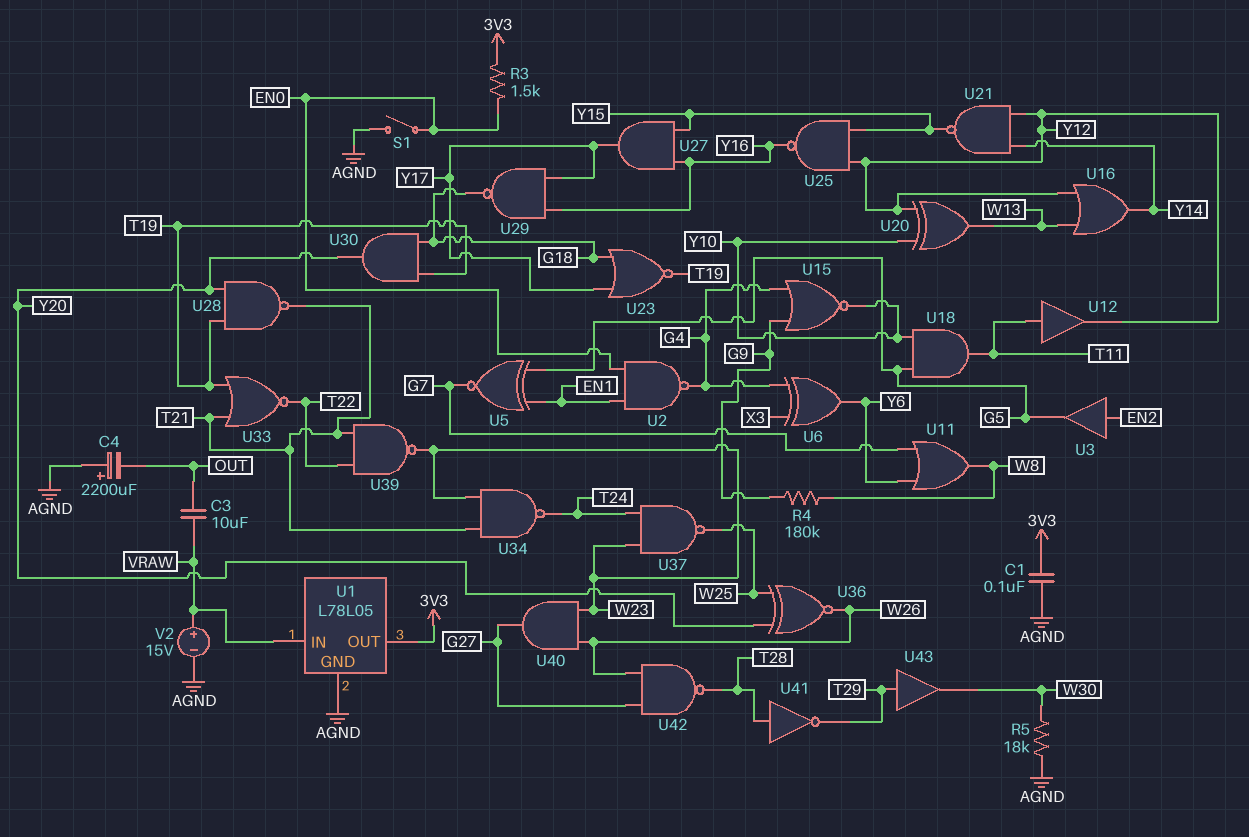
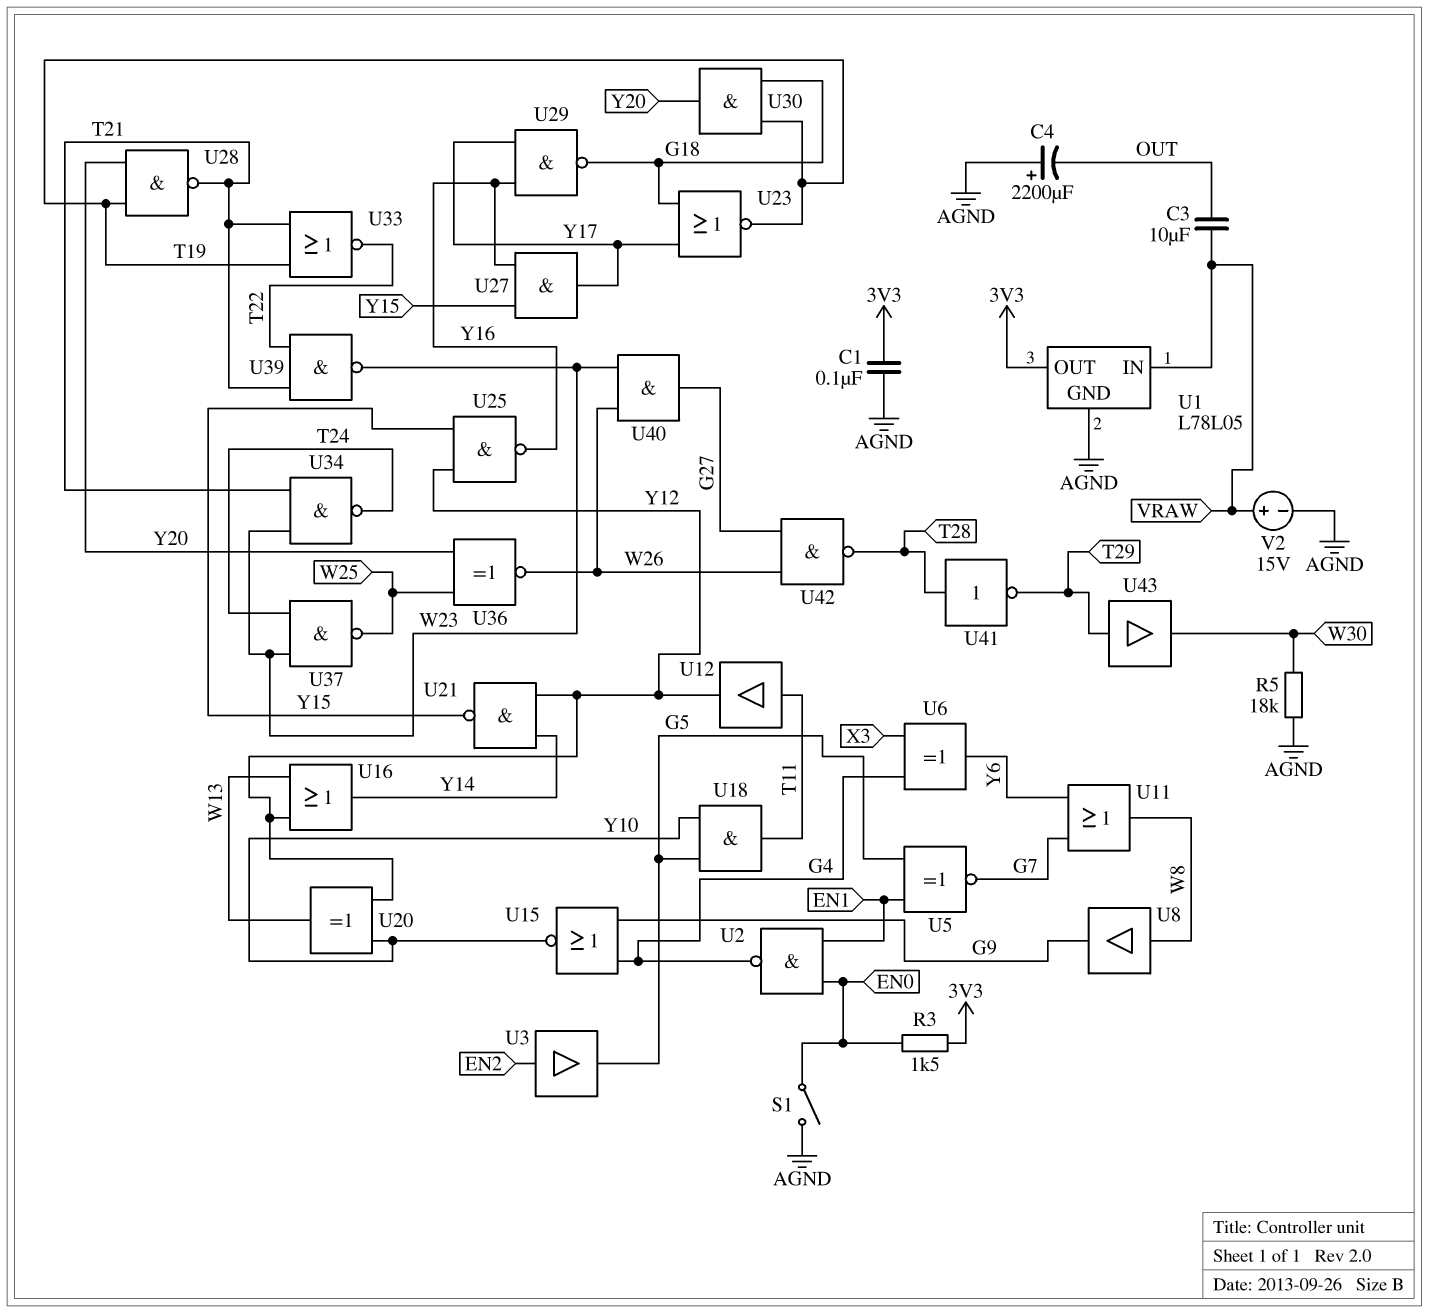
R4: 180k (G9, W8) -> none
U8: none -> buffer (in W8, out G9)

